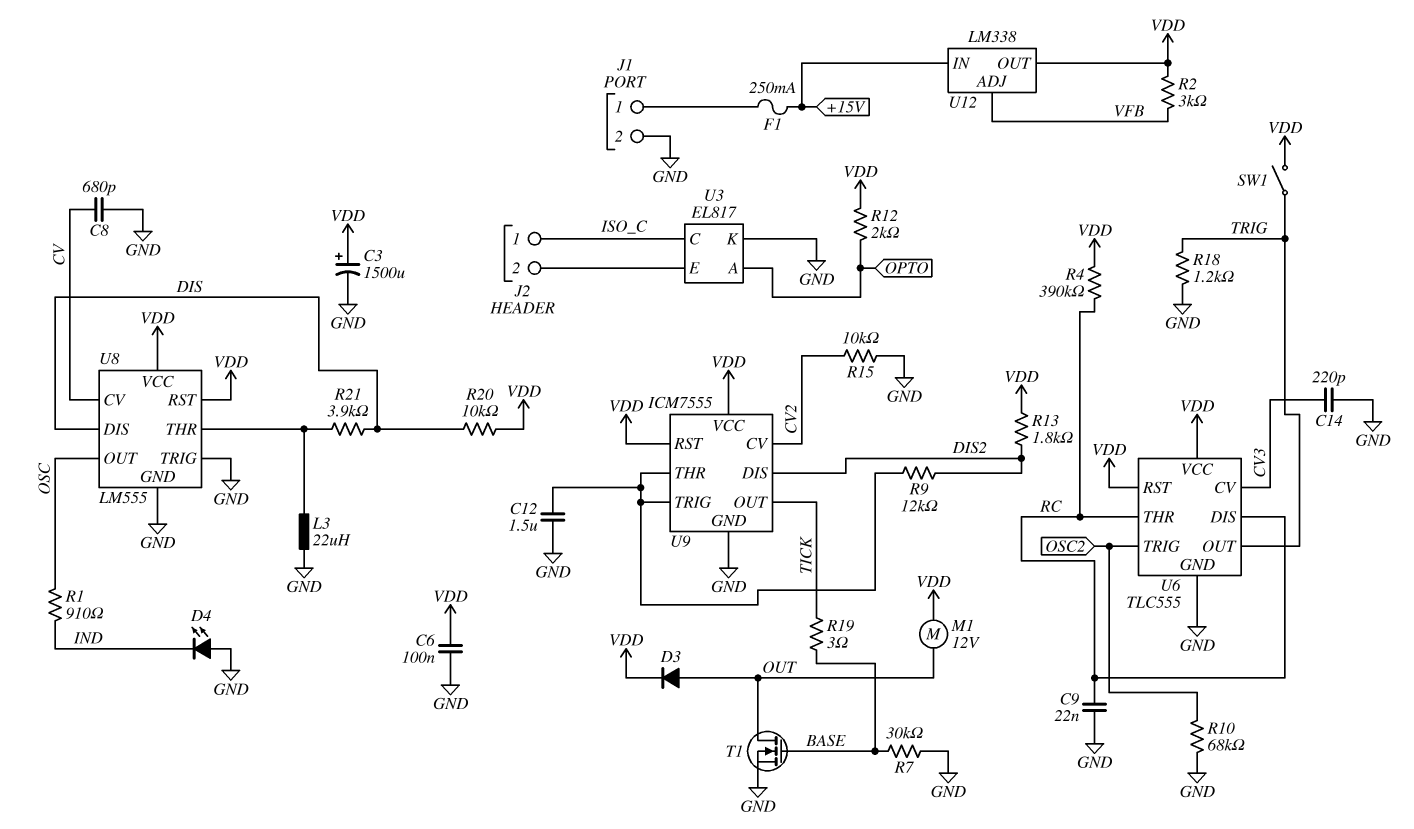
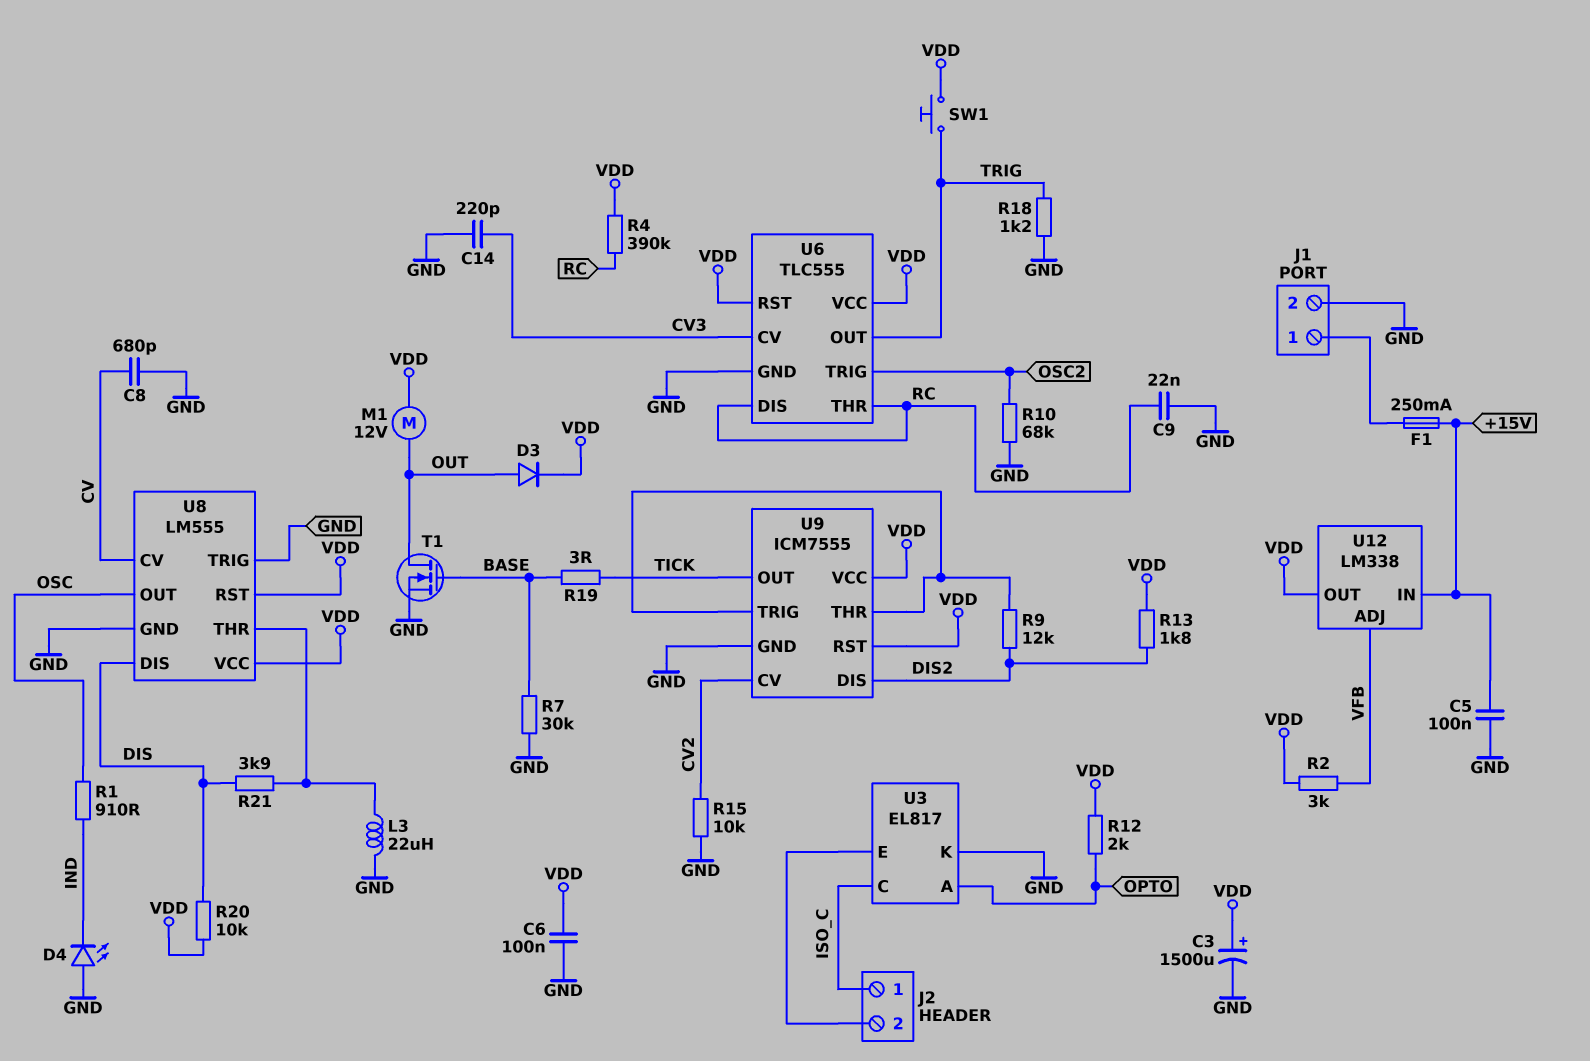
C5: none -> 100nF (+15V, GND)
C12: 1.5uF (GND, U9/THR) -> none
SW1: switch (TRIG, VDD) -> button (TRIG, VDD)

